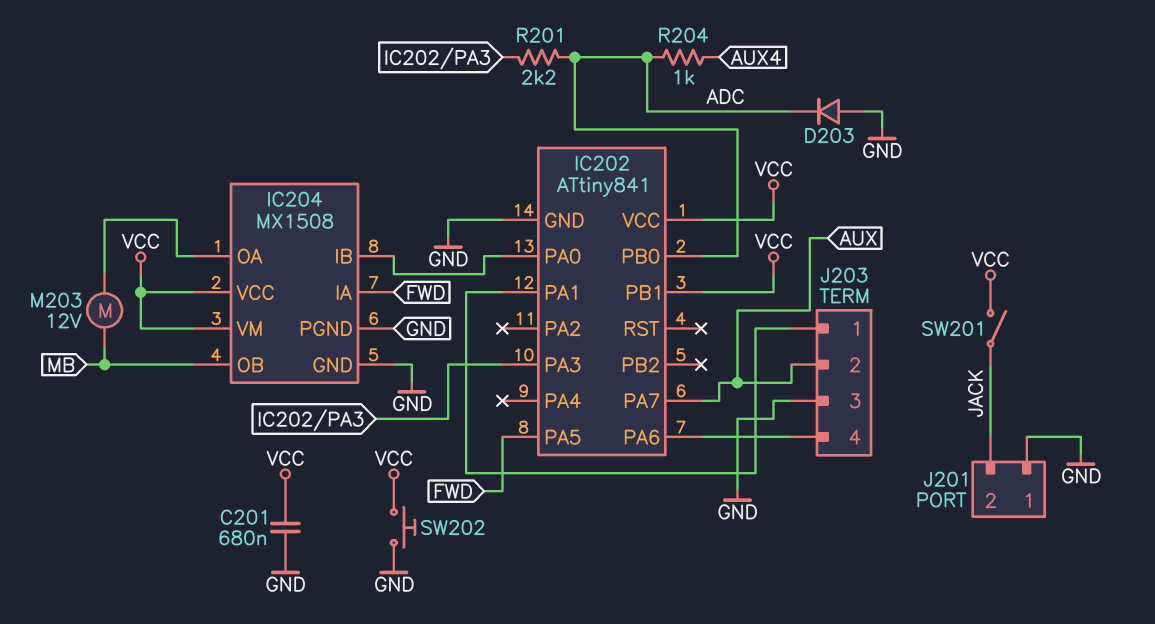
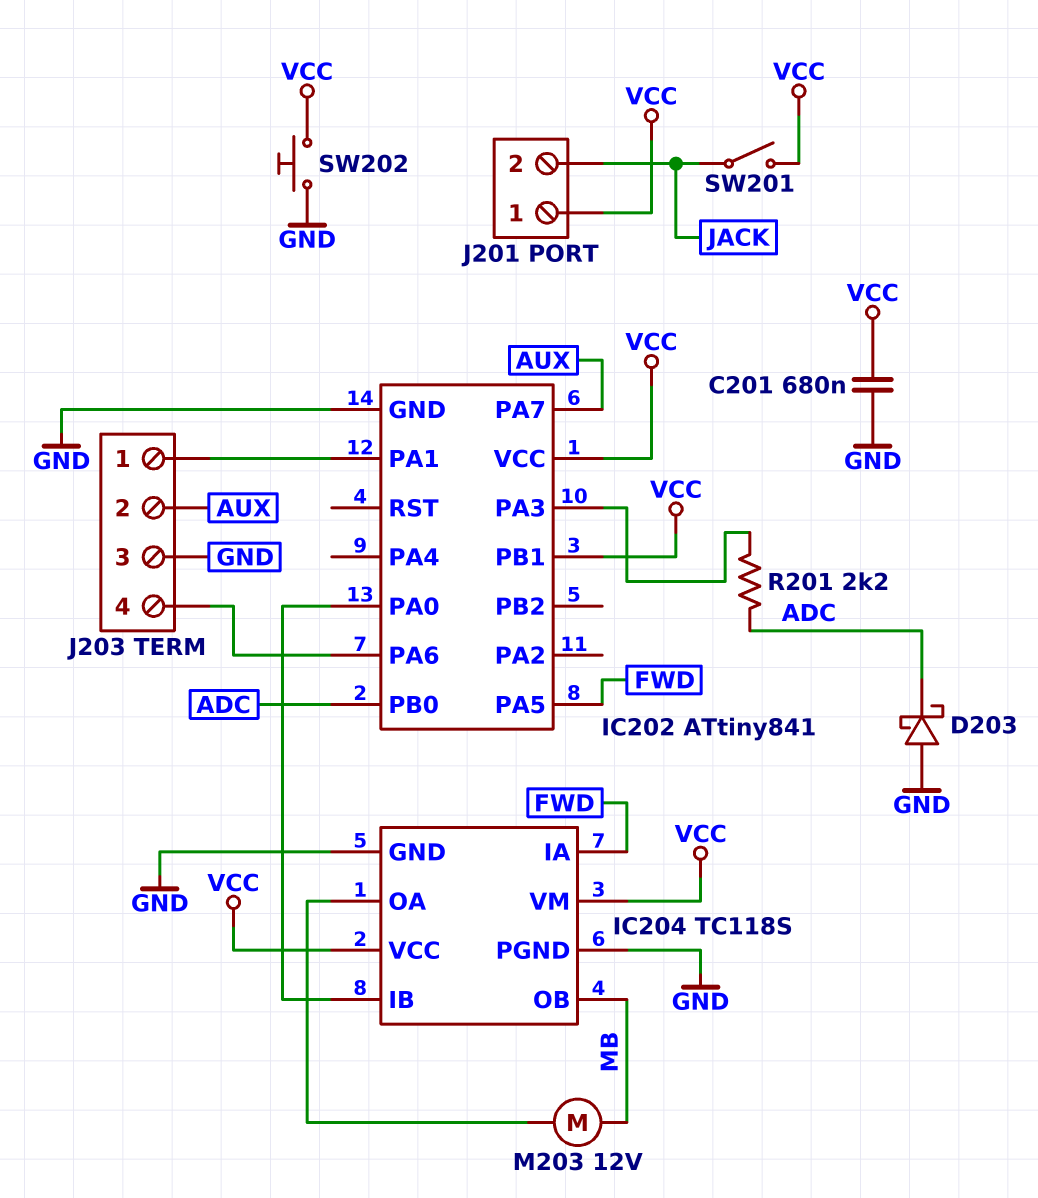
D203: diode (A GND, K ADC) -> schottky (A GND, K ADC)
IC204: MX1508 -> TC118S
J201 pin 1: GND -> VCC
R204: 1k (ADC, AUX4) -> none

